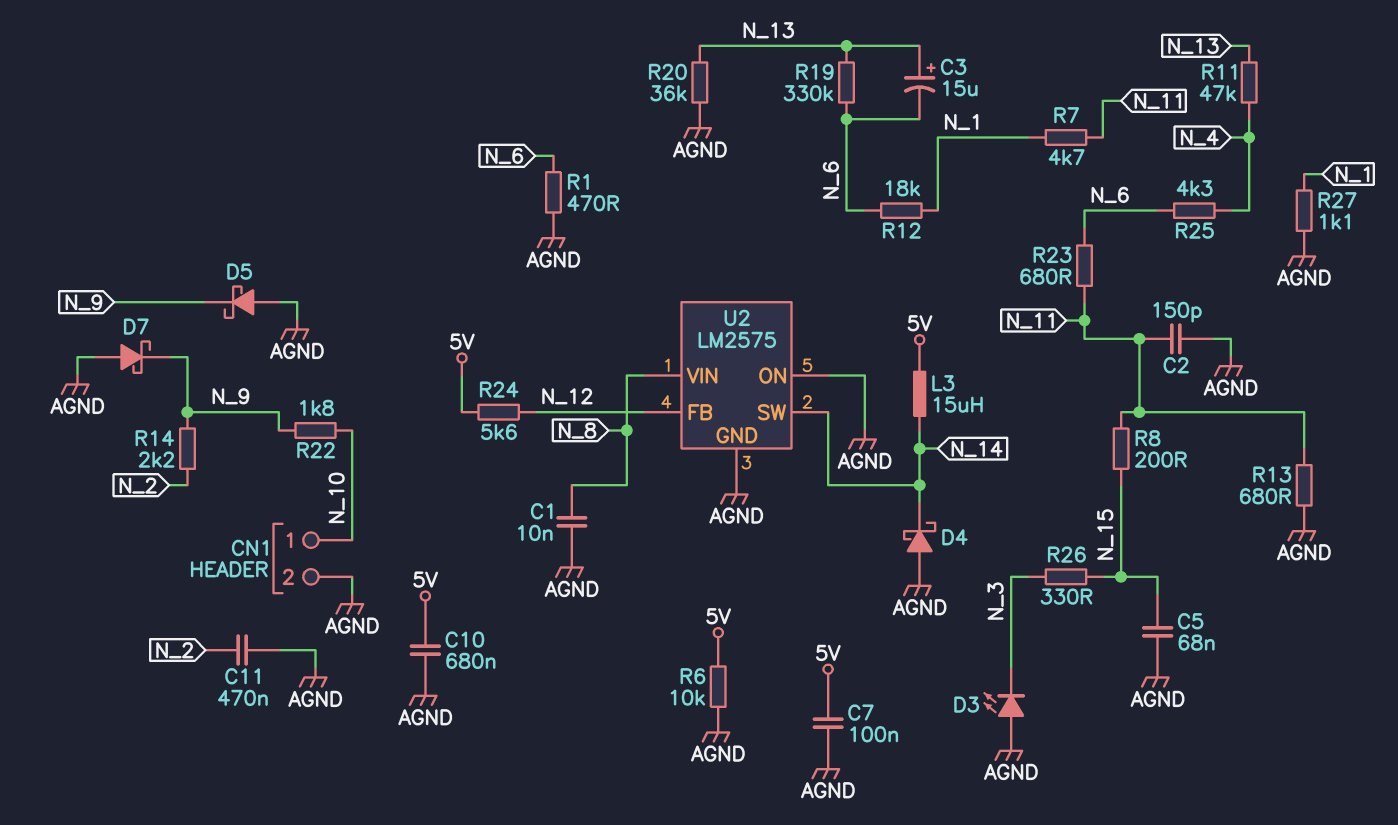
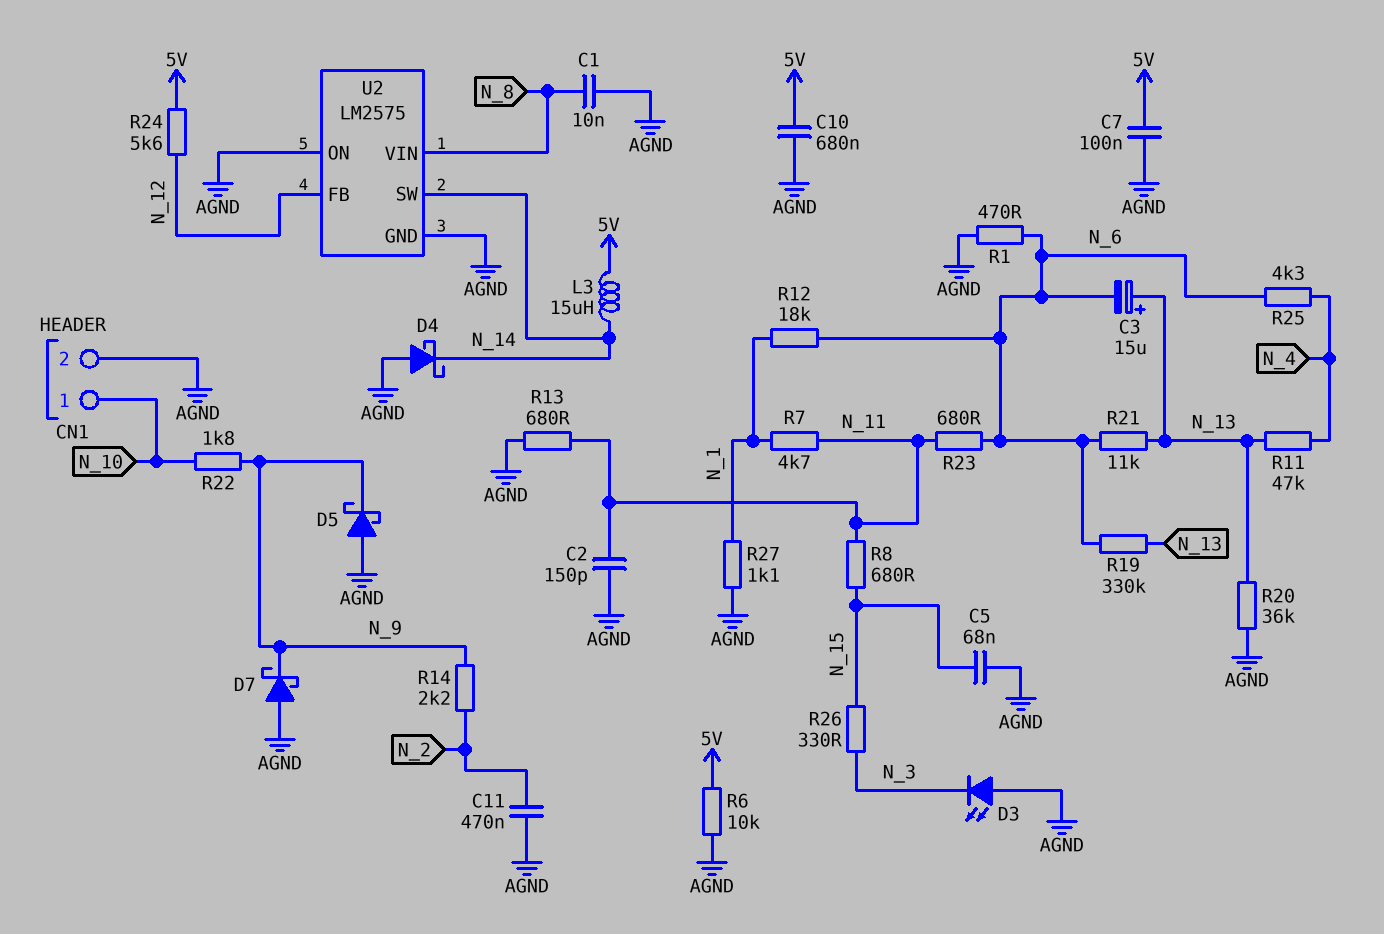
R8: 200 (N_11, N_15) -> 680 (N_11, N_15)
R21: none -> 11k (N_6, N_13)

